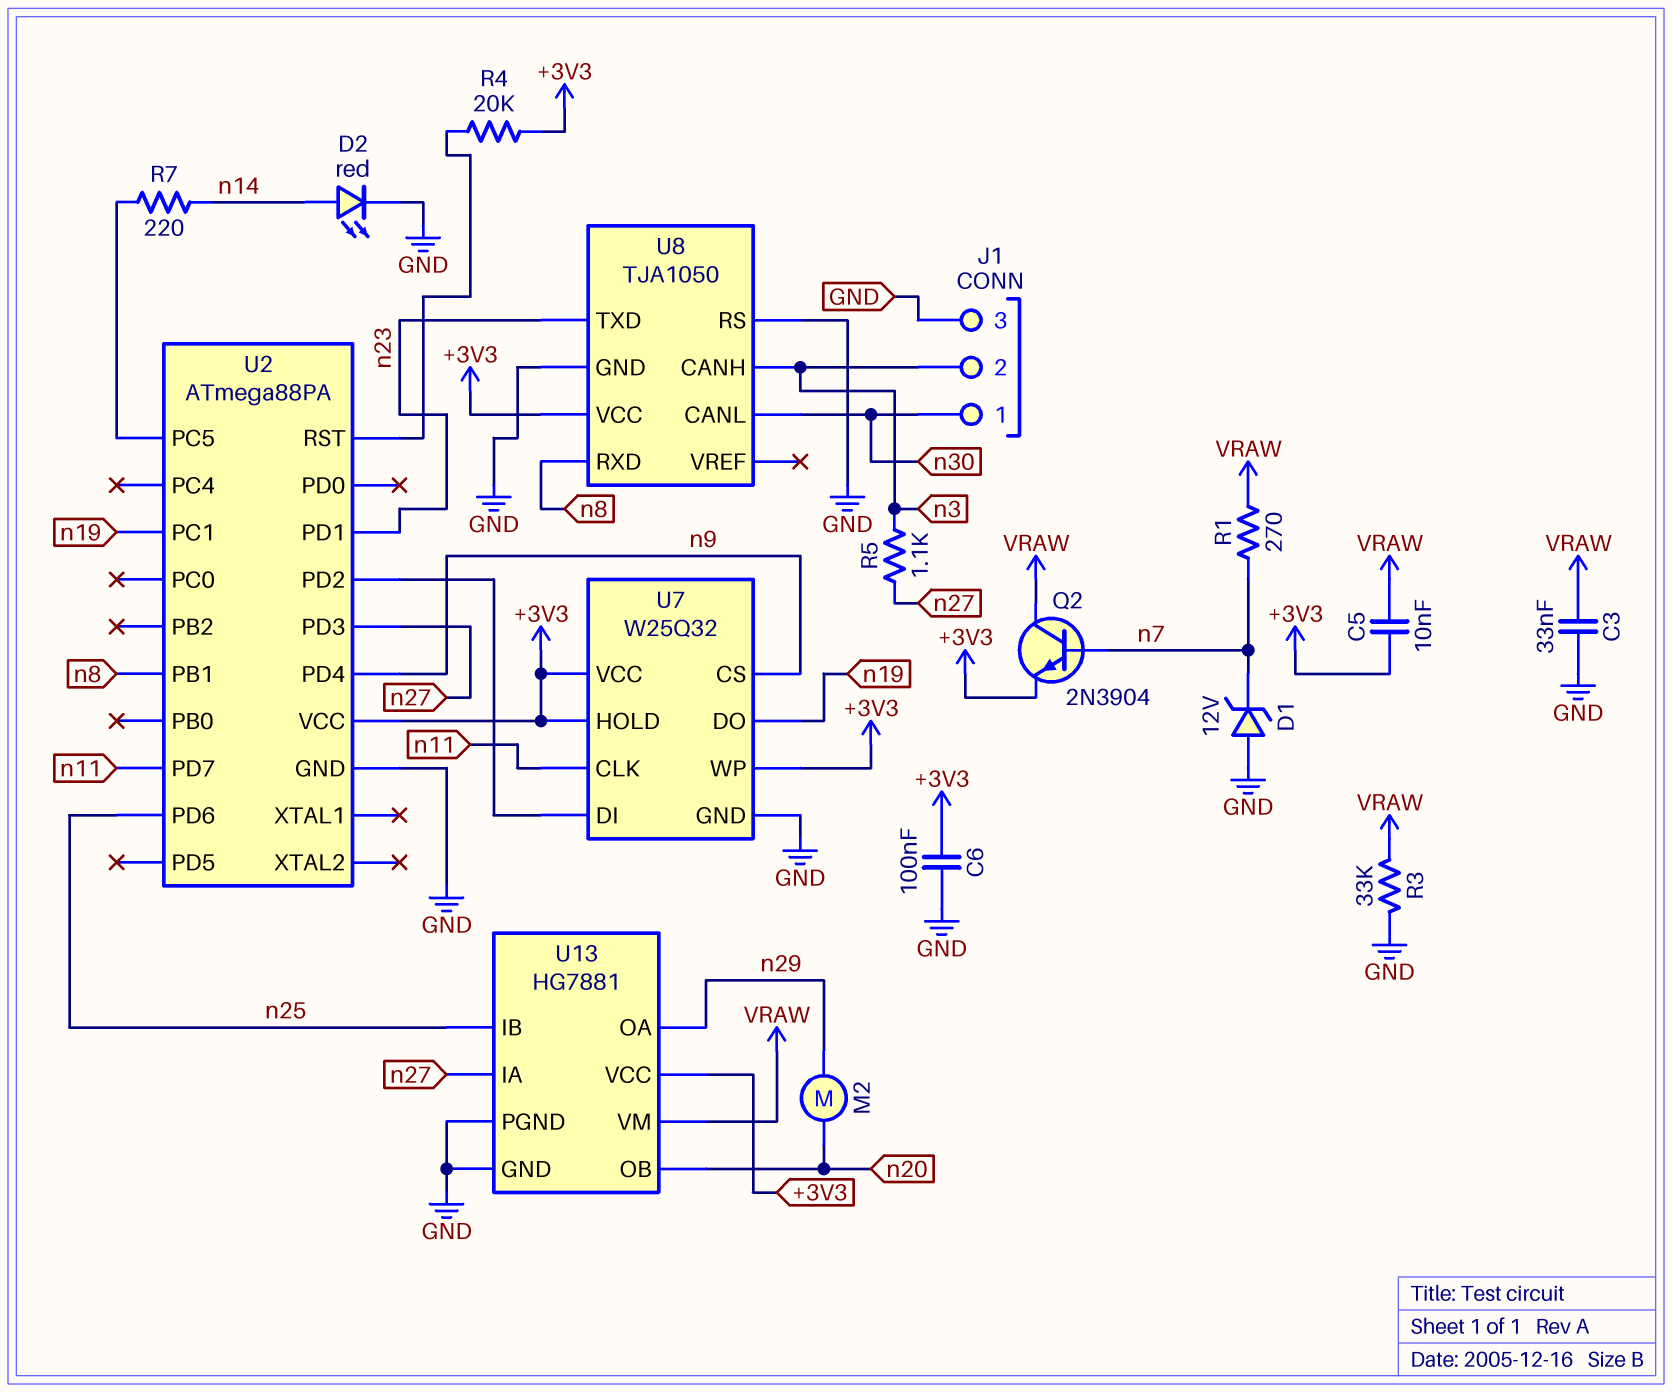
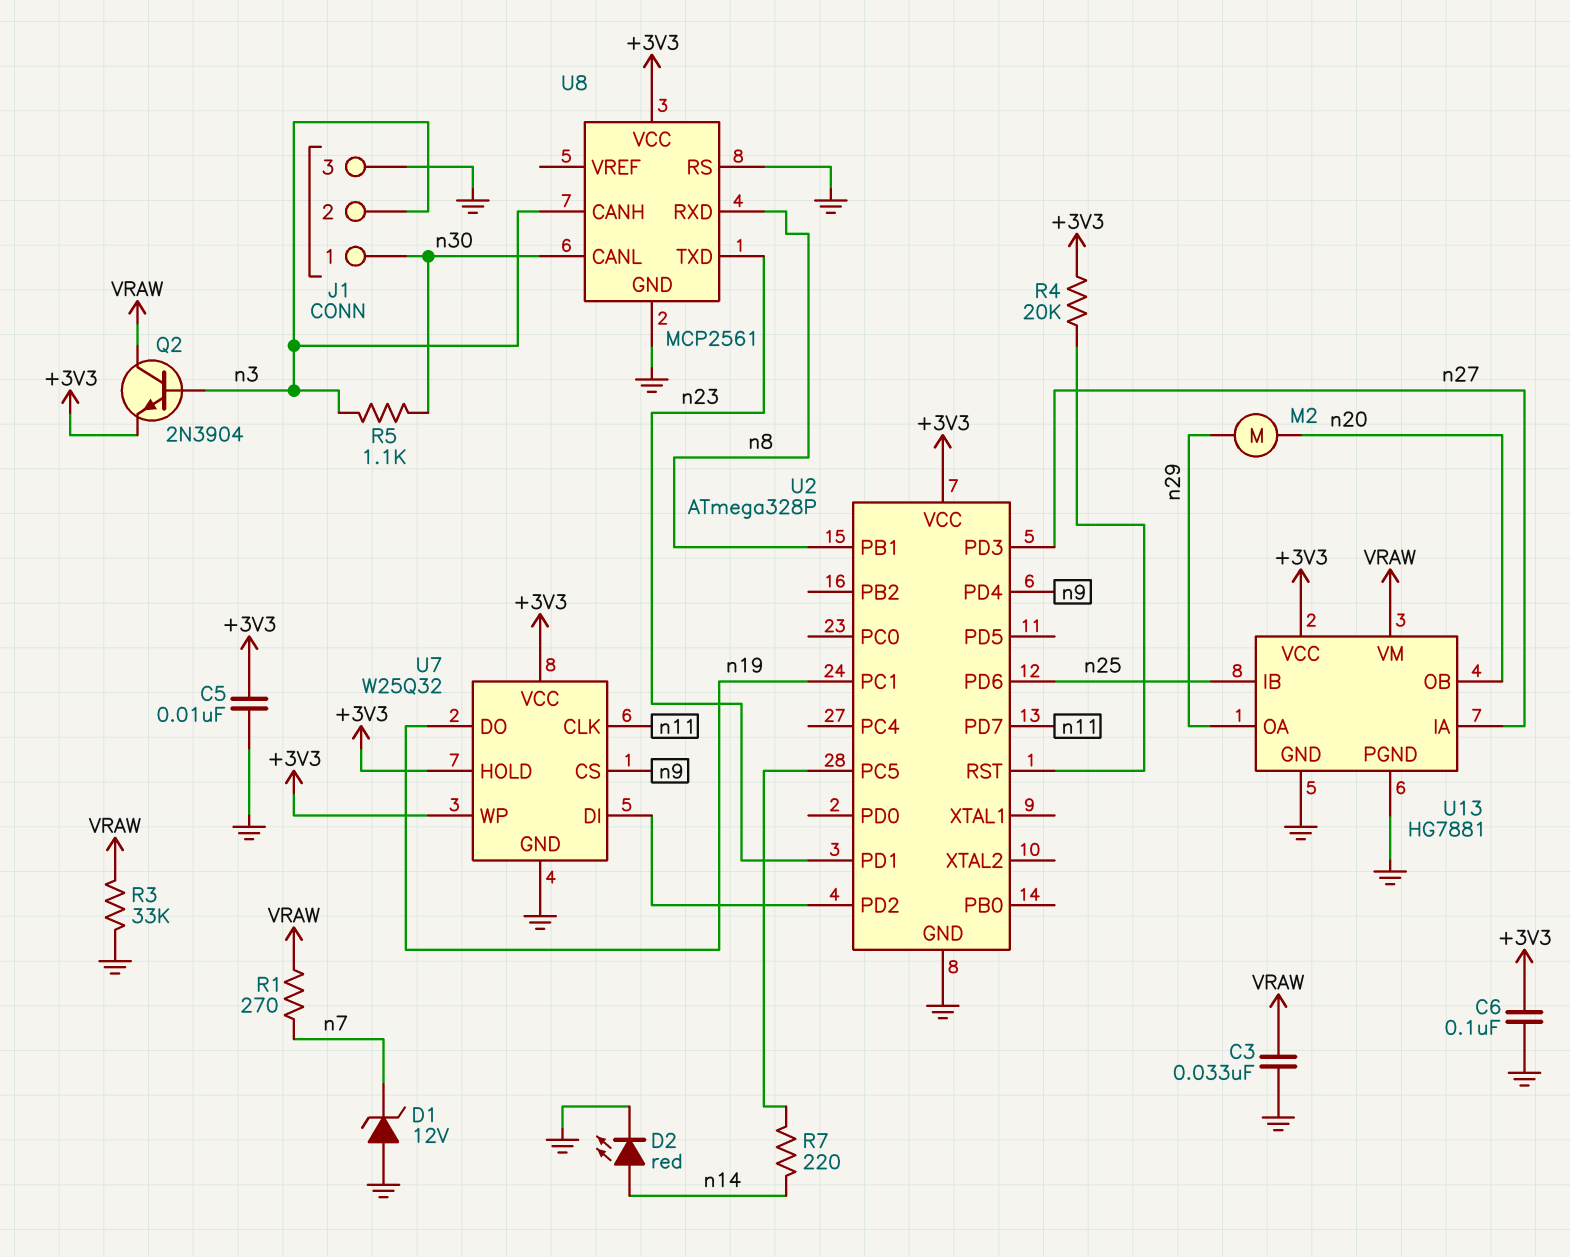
C5: 10nF (+3V3, VRAW) -> 10nF (+3V3, GND)
Q2: NPN 2N3904 (B n7, C VRAW, E +3V3) -> NPN 2N3904 (B n3, C VRAW, E +3V3)
R5: 1.1k (n3, n27) -> 1.1k (n3, n30)
U2: ATmega88PA -> ATmega328P
U8: TJA1050 -> MCP2561

